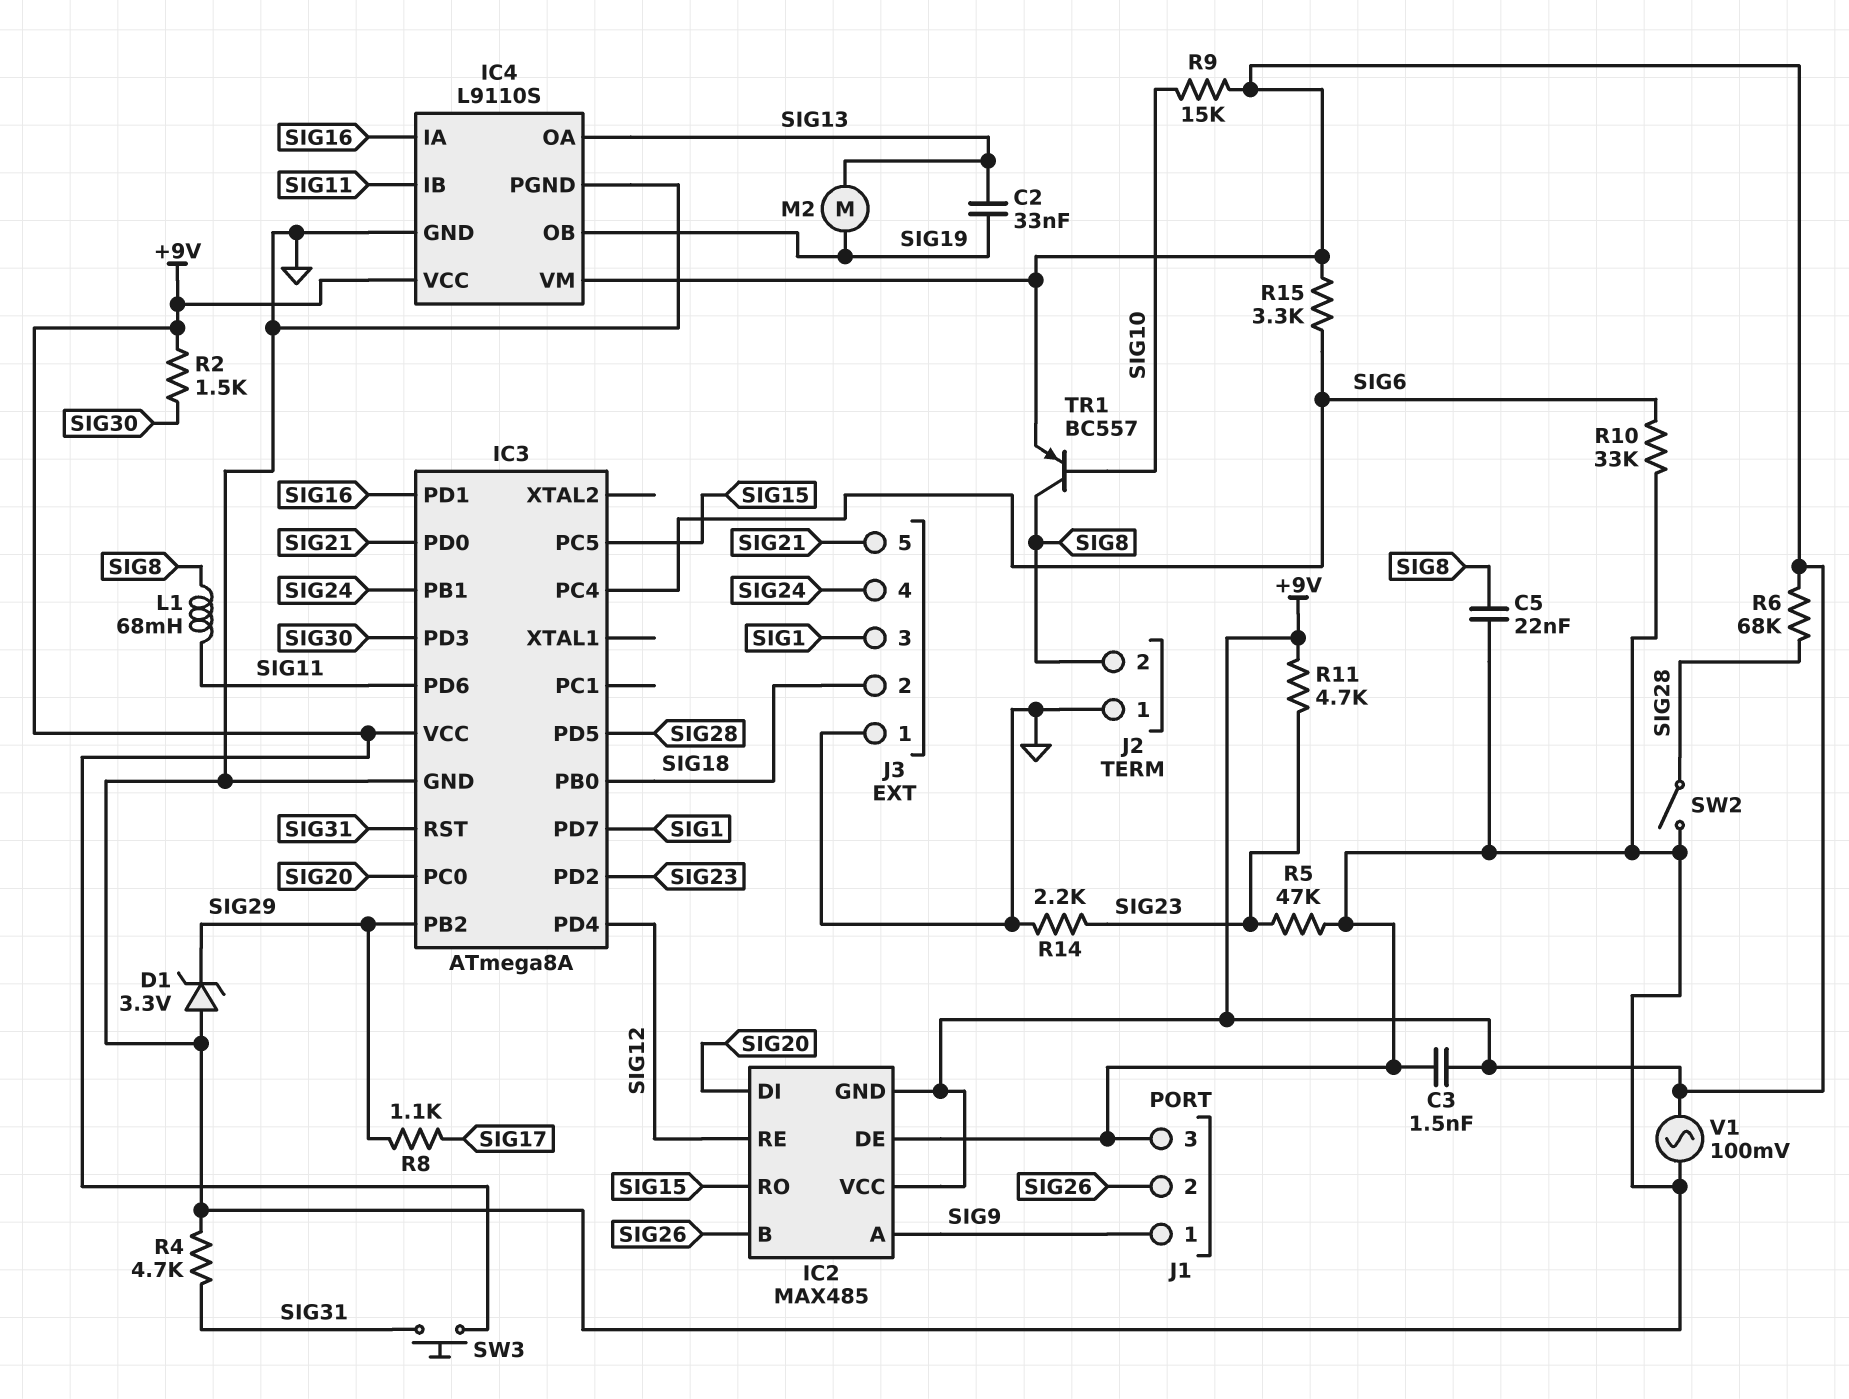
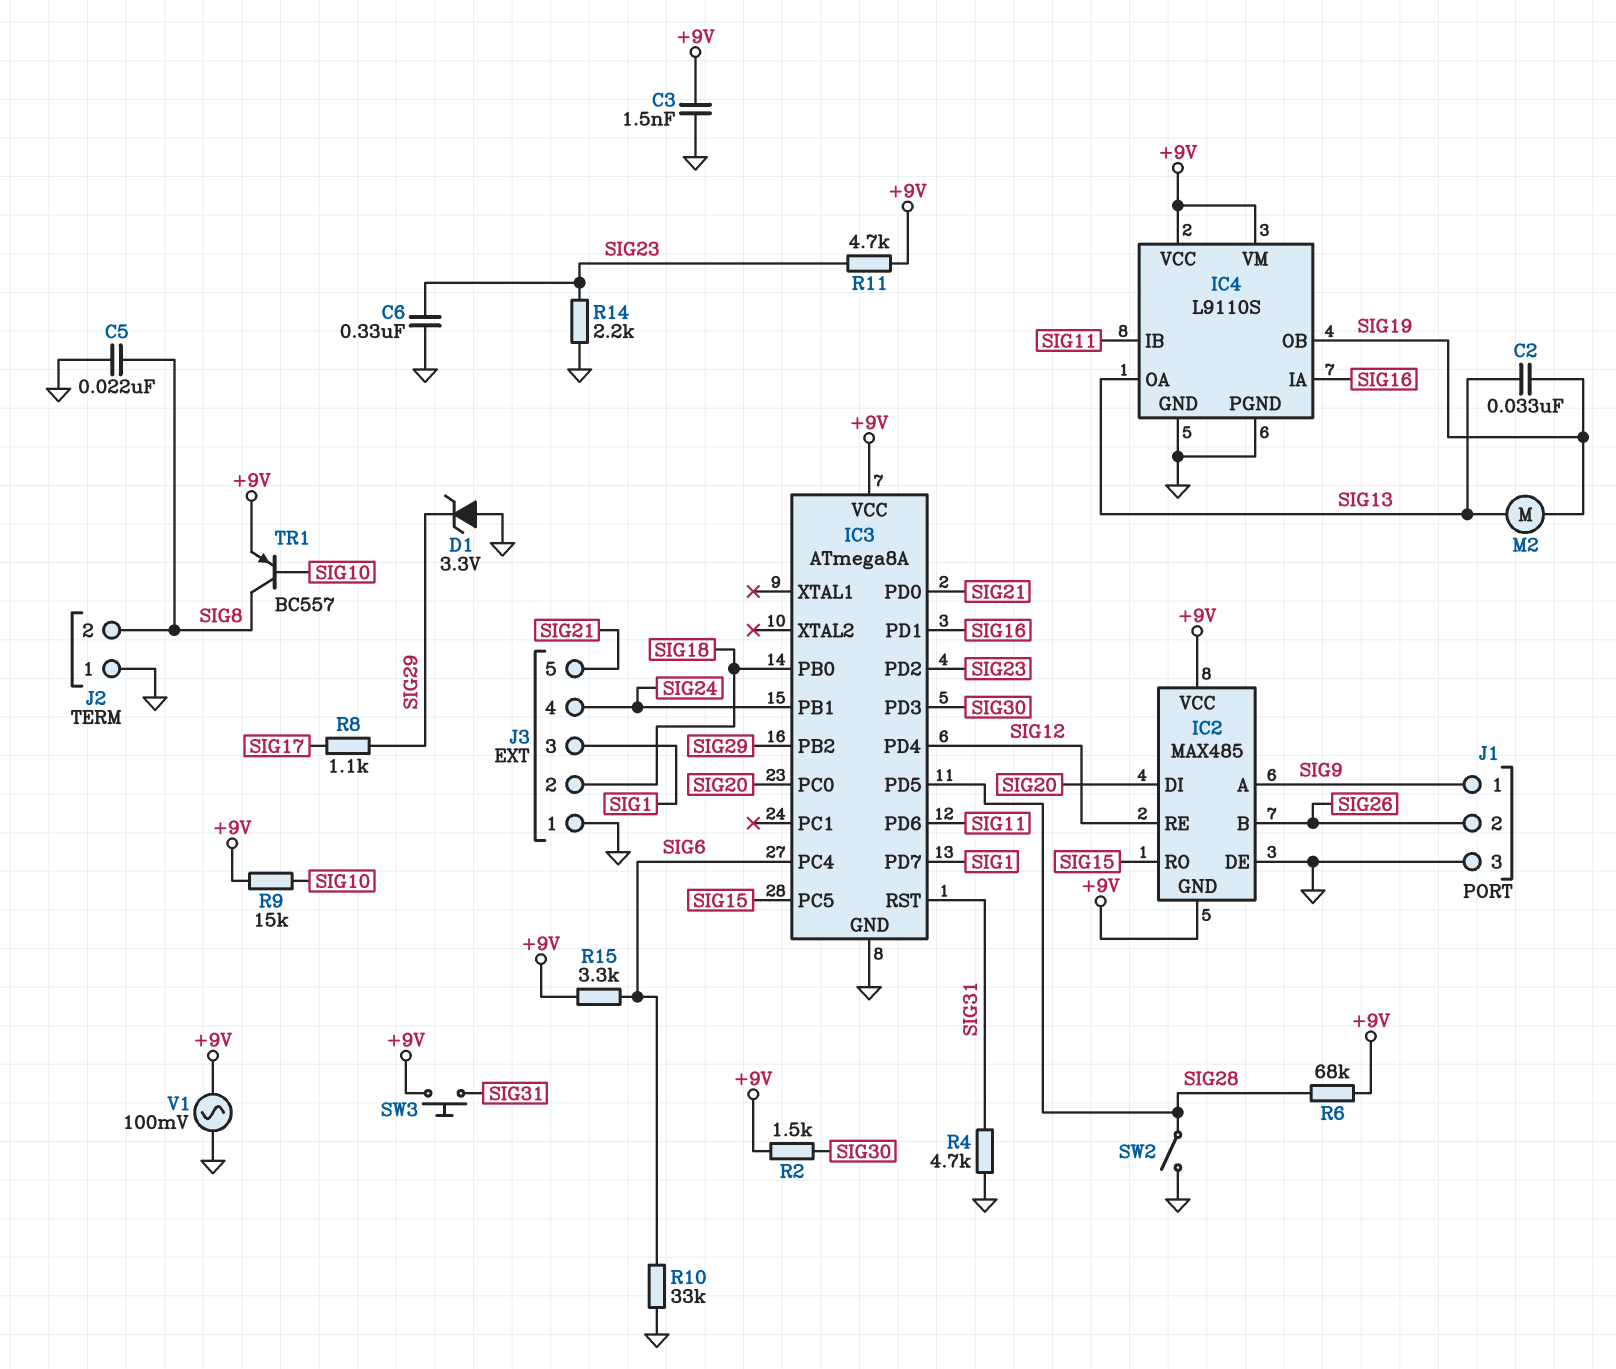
C6: none -> 330nF (GND, SIG23)
L1: 68mH (SIG8, SIG11) -> none
R5: 47k (GND, SIG23) -> none

